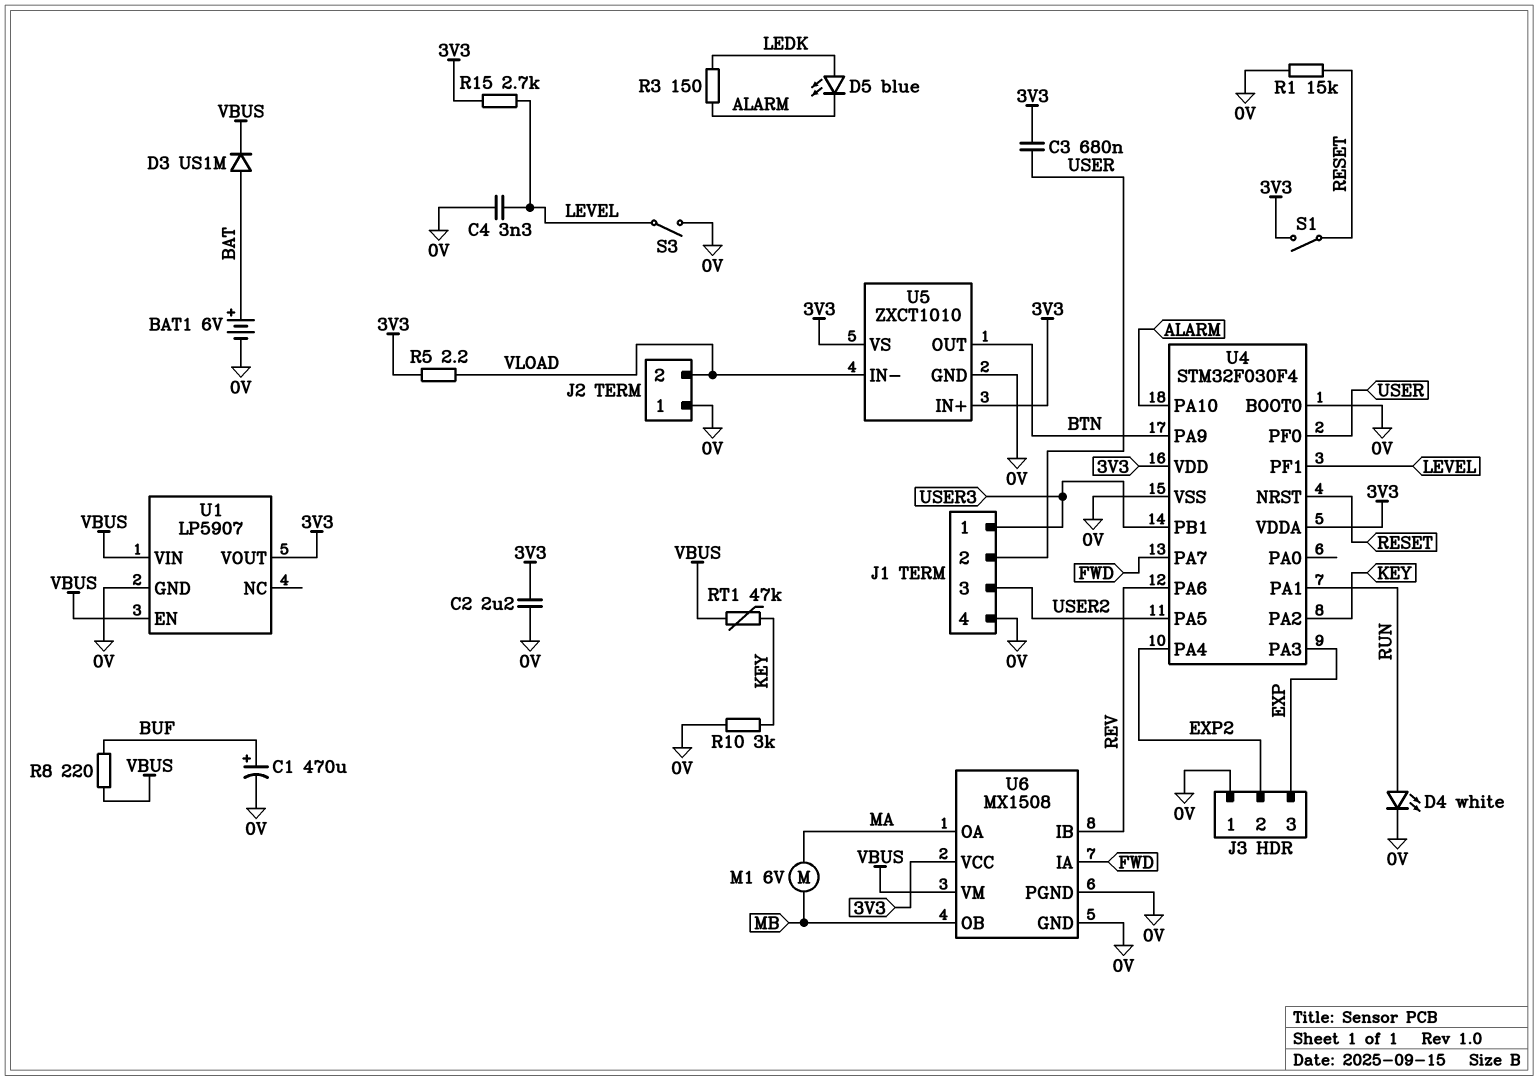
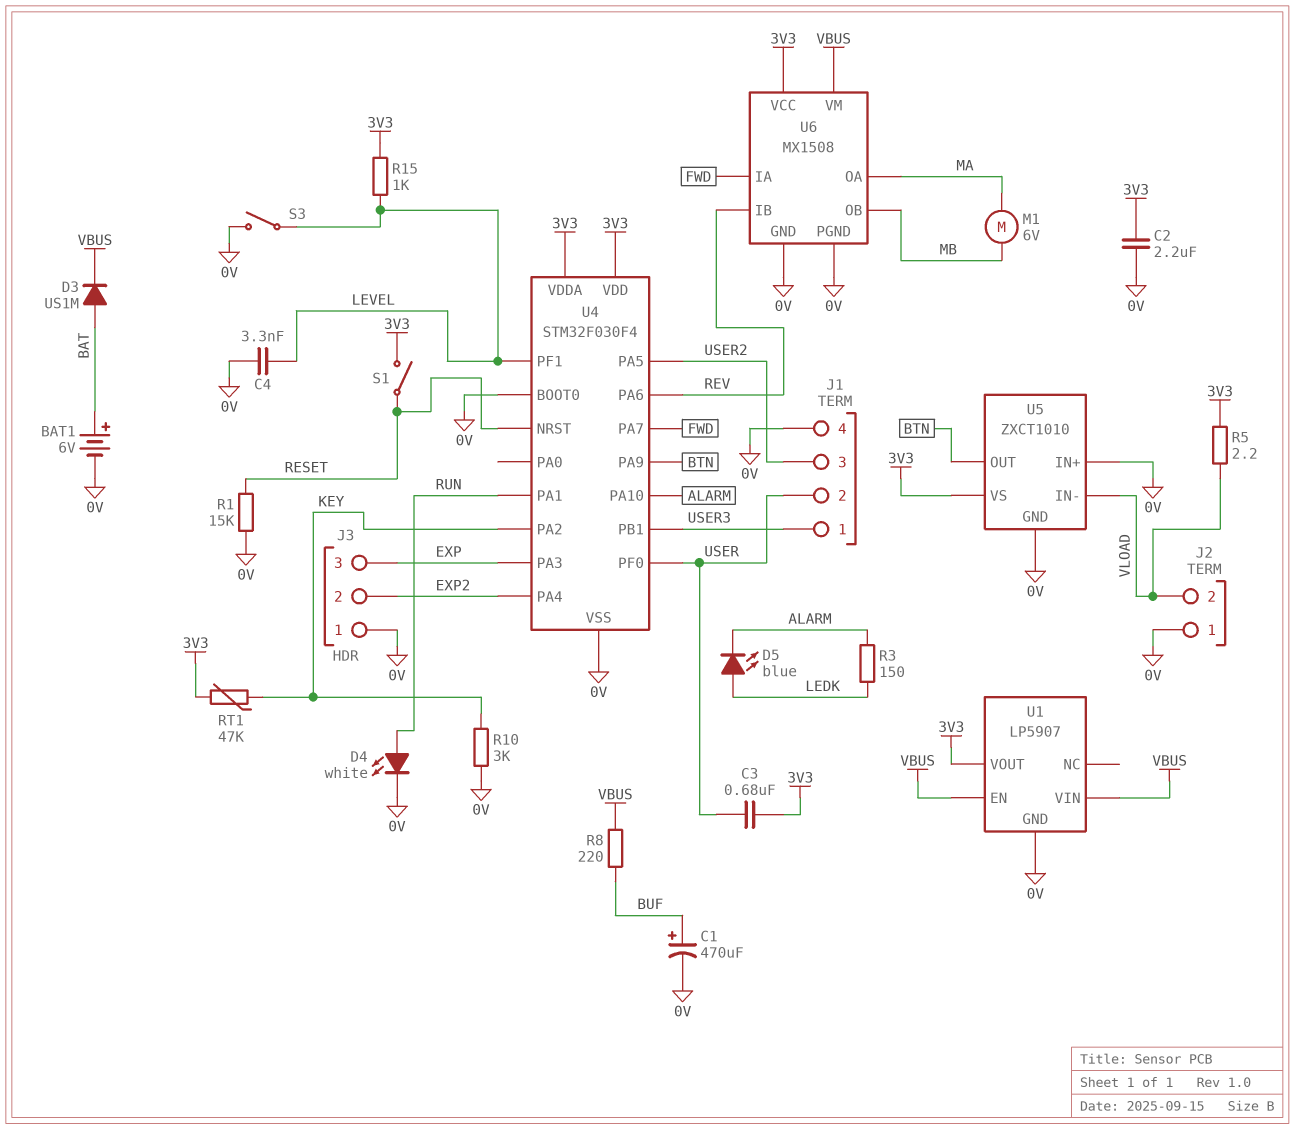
R15: 2.7k (3V3, LEVEL) -> 1k (3V3, LEVEL)
RT1: 47k (KEY, VBUS) -> 47k (3V3, KEY)
U5 pin IN+: 3V3 -> 0V

